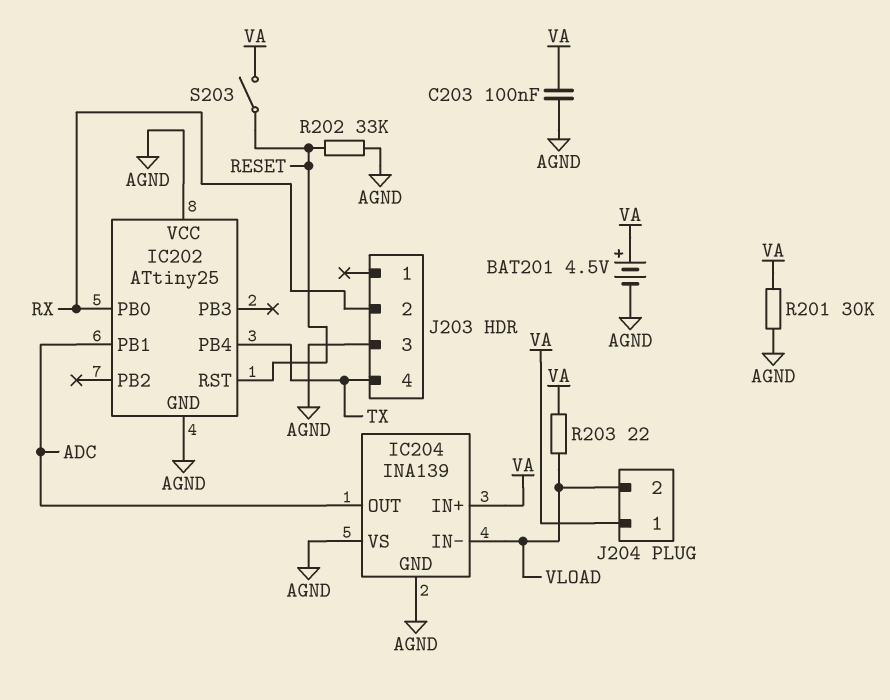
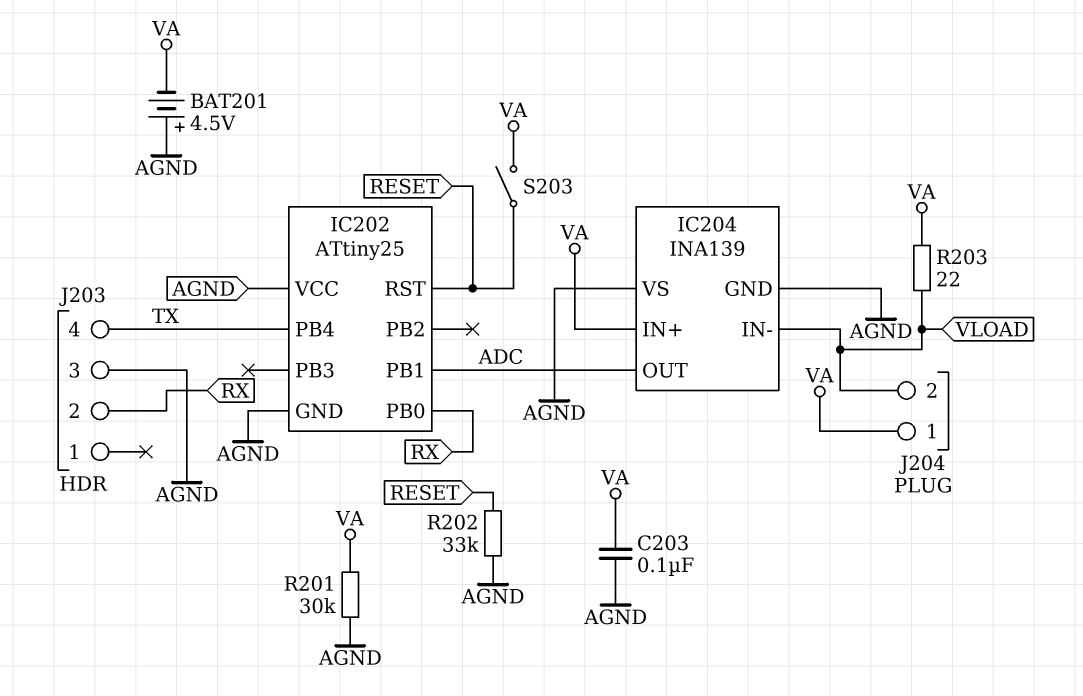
BAT201: 4.5V (plus VA, minus AGND) -> 4.5V (plus AGND, minus VA)

